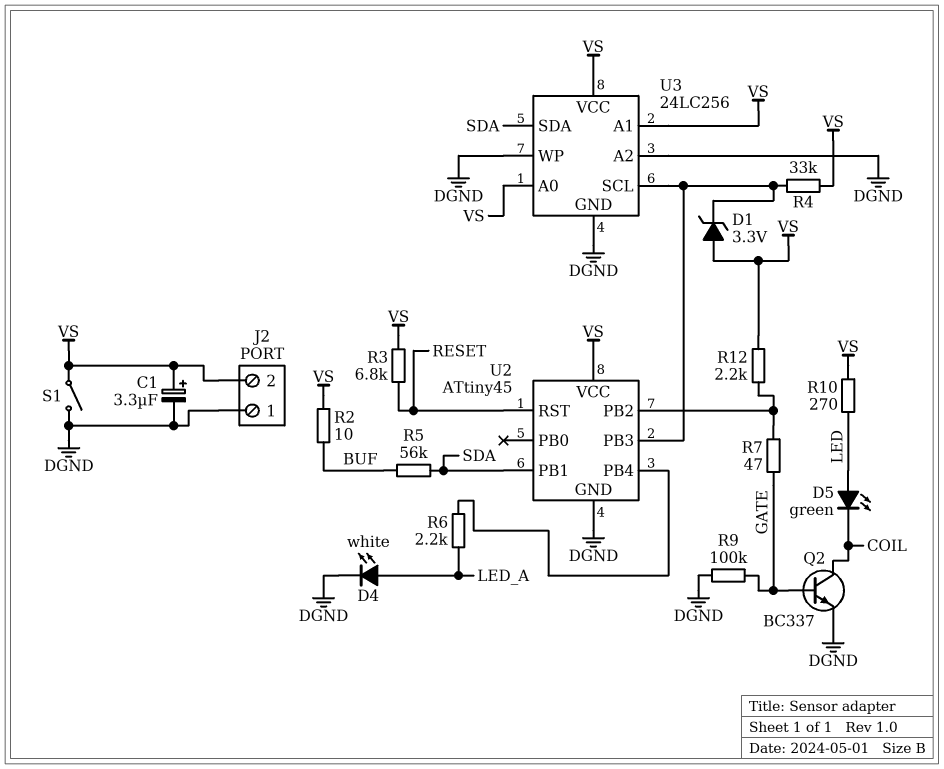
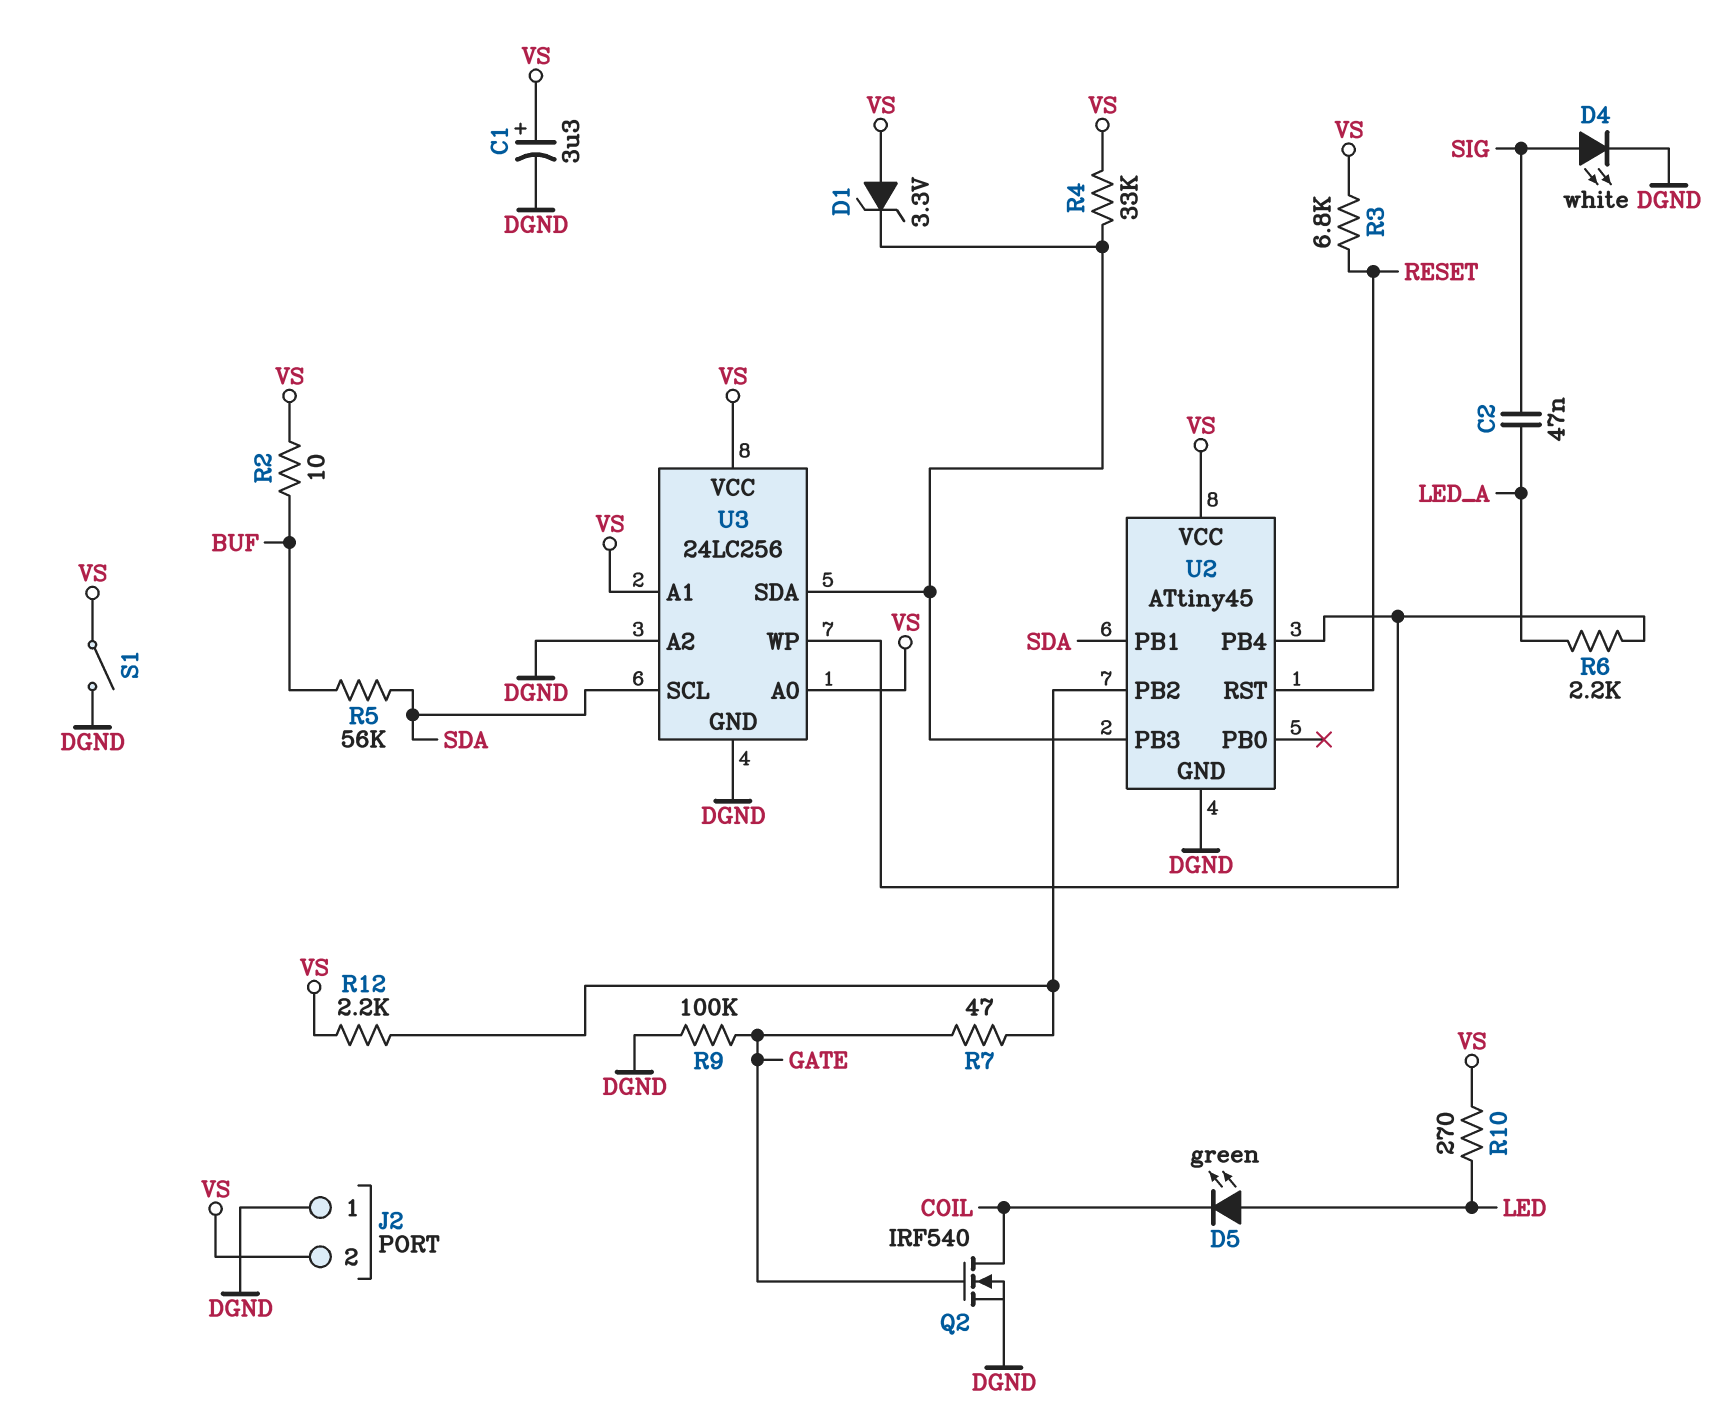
C2: none -> 47nF (LED_A, SIG)
D4: LED white (A LED_A, K DGND) -> LED white (A SIG, K DGND)
Q2: NPN BC337 (B GATE, C COIL, E DGND) -> NMOS IRF540 (G GATE, D COIL, S DGND)
U3 pin SCL: U2/PB3 -> SDA
U3 pin SDA: SDA -> U2/PB3
U3 pin WP: DGND -> U2/PB4

